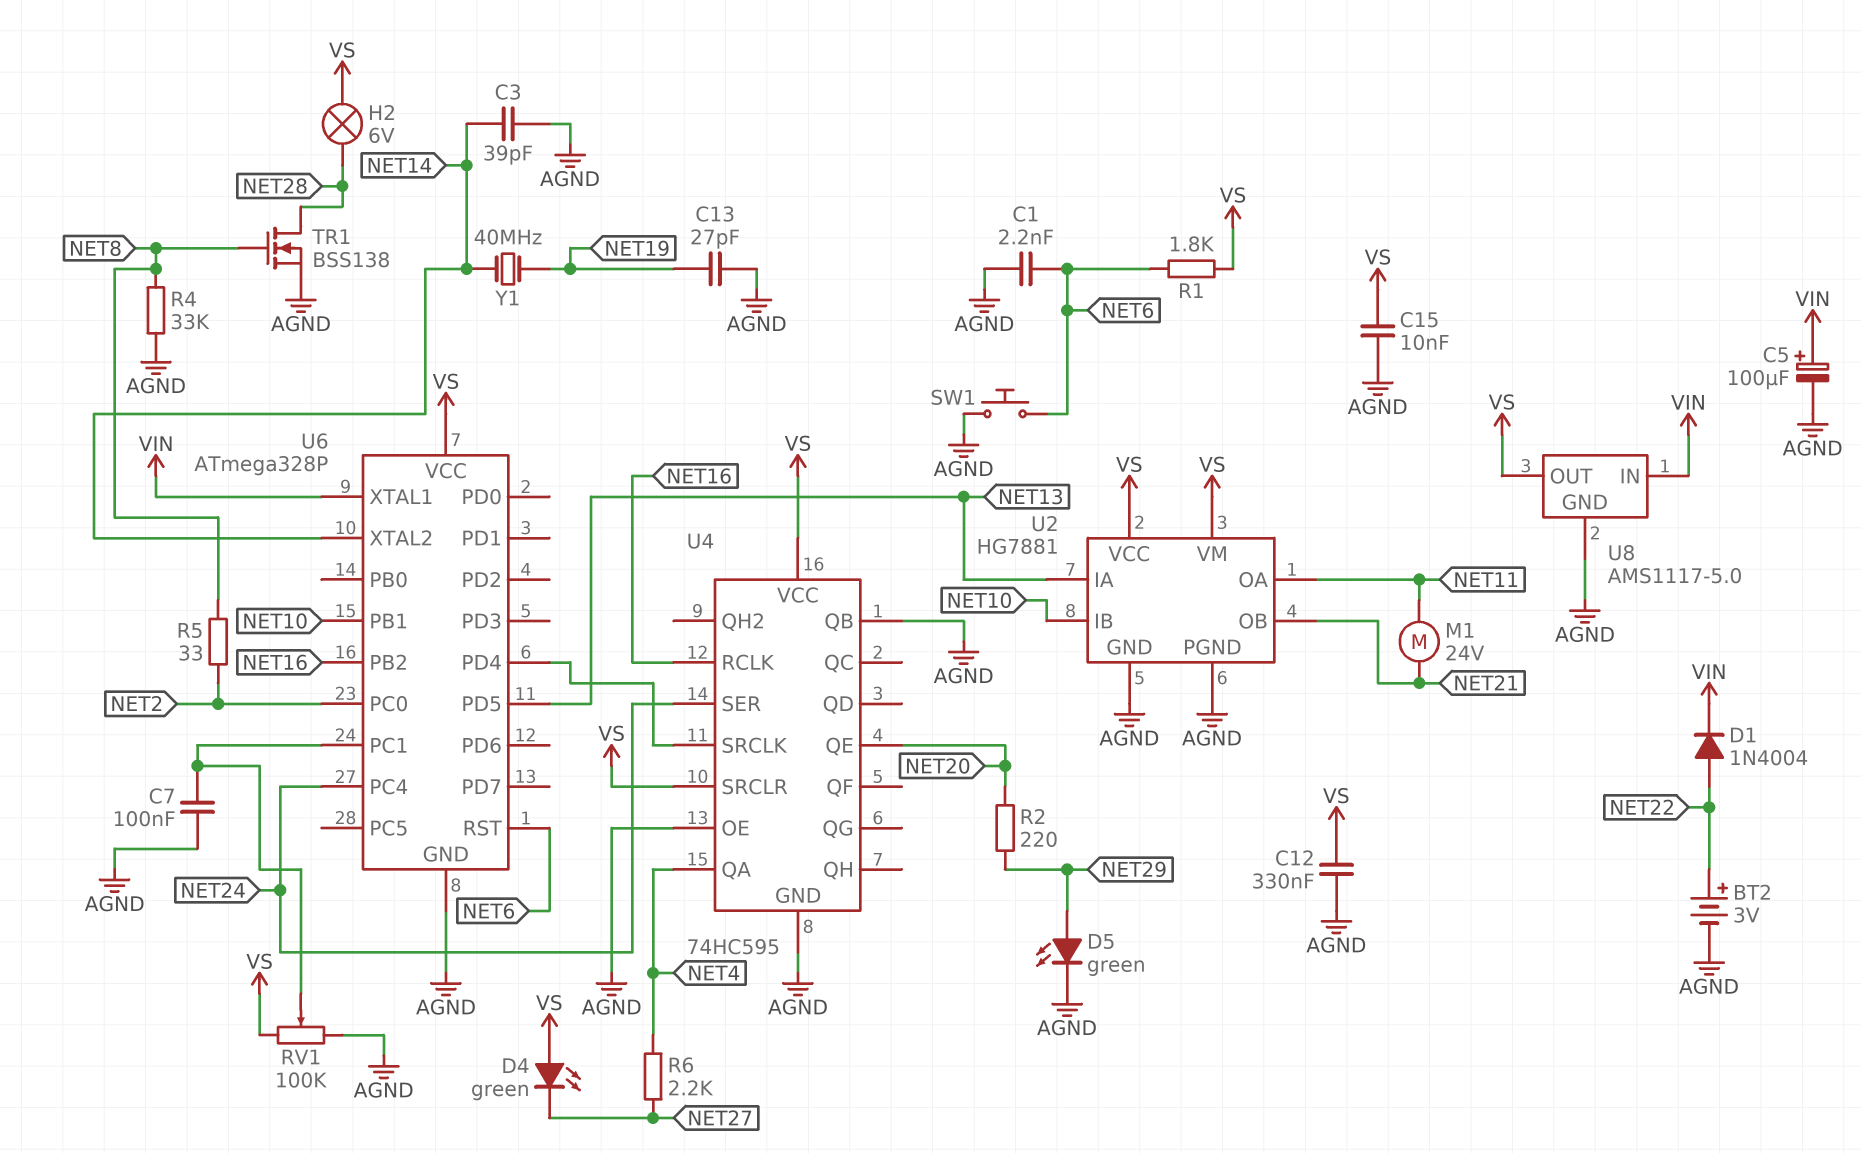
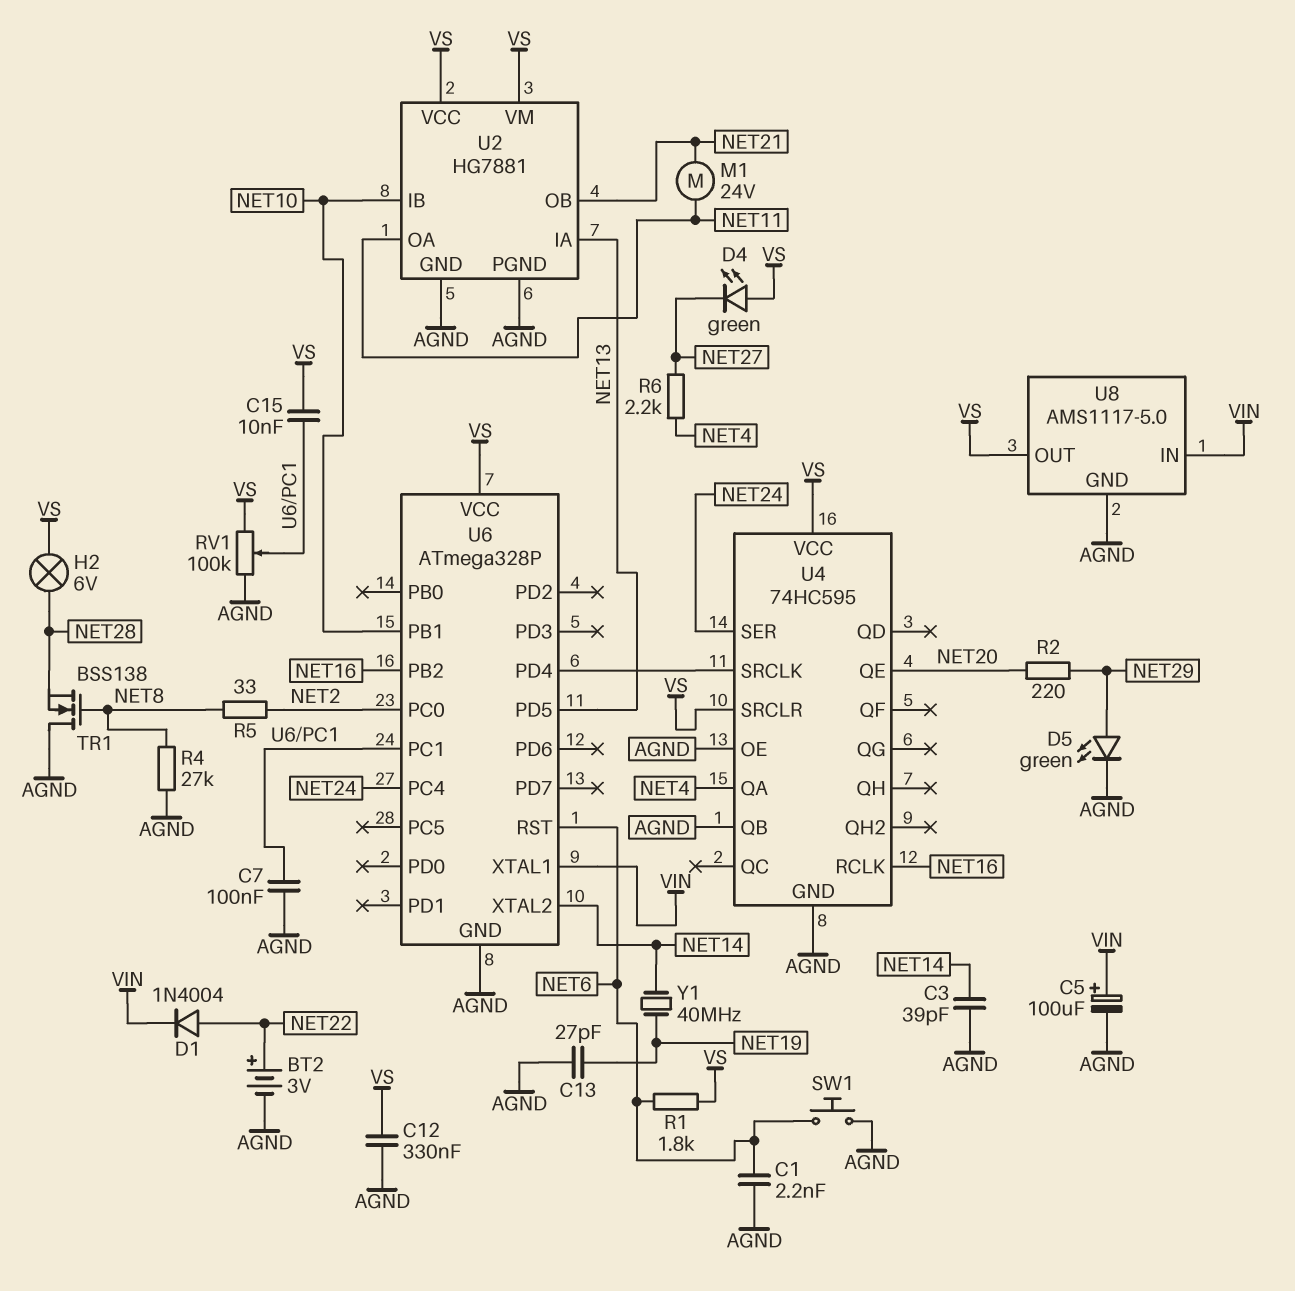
C15: 10nF (AGND, VS) -> 10nF (U6/PC1, VS)
R4: 33k (AGND, NET8) -> 27k (AGND, NET8)
TR1: NMOS BSS138 (G NET8, D NET28, S AGND) -> NMOS BSS138 (G NET8, D AGND, S NET28)

